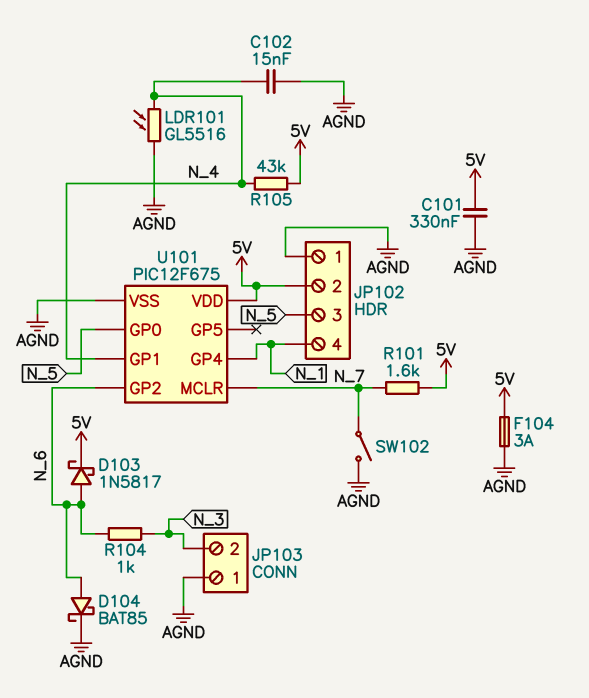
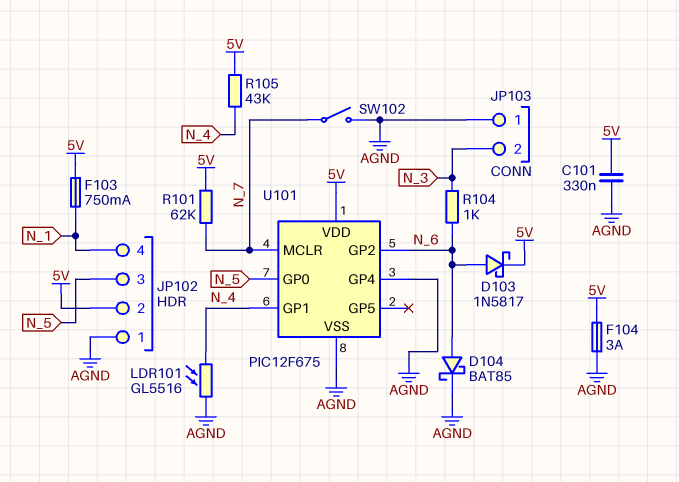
C102: 15nF (AGND, N_4) -> none
F103: none -> 750mA (5V, N_1)
R101: 1.6k (5V, N_7) -> 62k (5V, N_7)
U101 pin GP4: N_1 -> AGND

